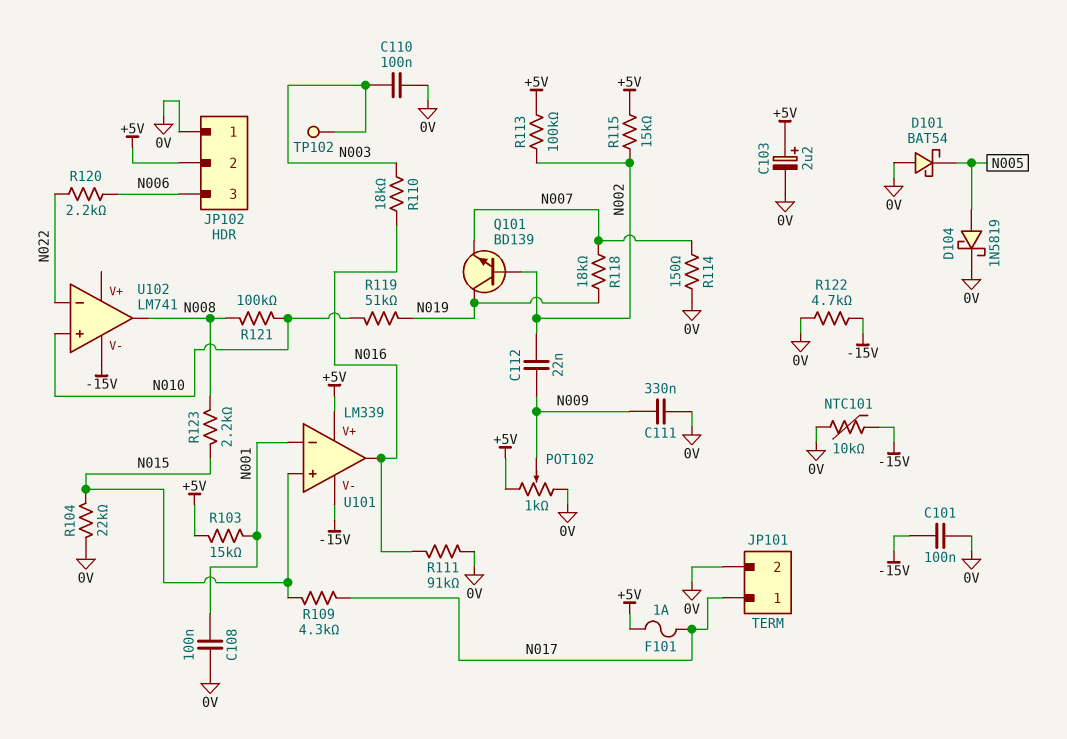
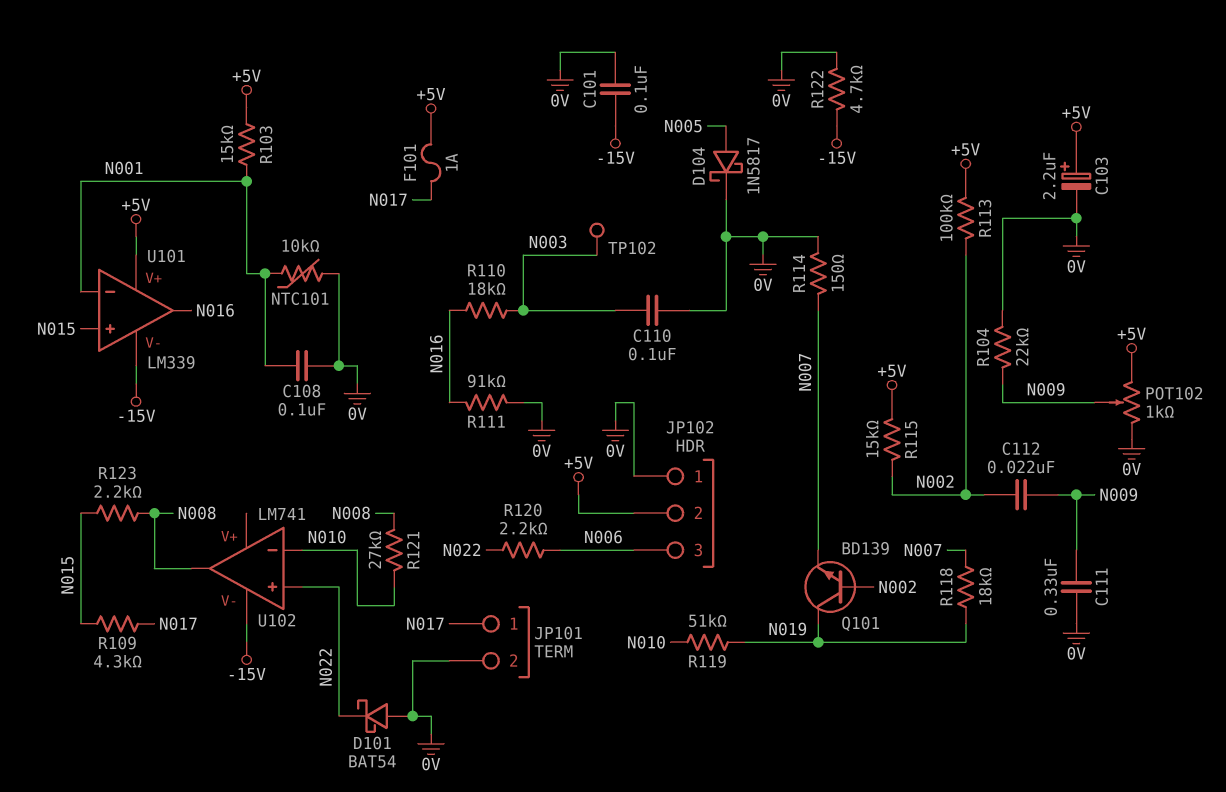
D101: schottky BAT54 (A 0V, K N005) -> schottky BAT54 (A 0V, K N022)
D104: schottky 1N5819 (A N005, K 0V) -> schottky 1N5817 (A N005, K 0V)
NTC101: 10k (-15V, 0V) -> 10k (0V, N001)
R104: 22k (0V, N015) -> 22k (0V, N009)
R121: 100k (N008, N010) -> 27k (N008, N010)
U102 pin in+: N010 -> N022
U102 pin in-: N022 -> N010

